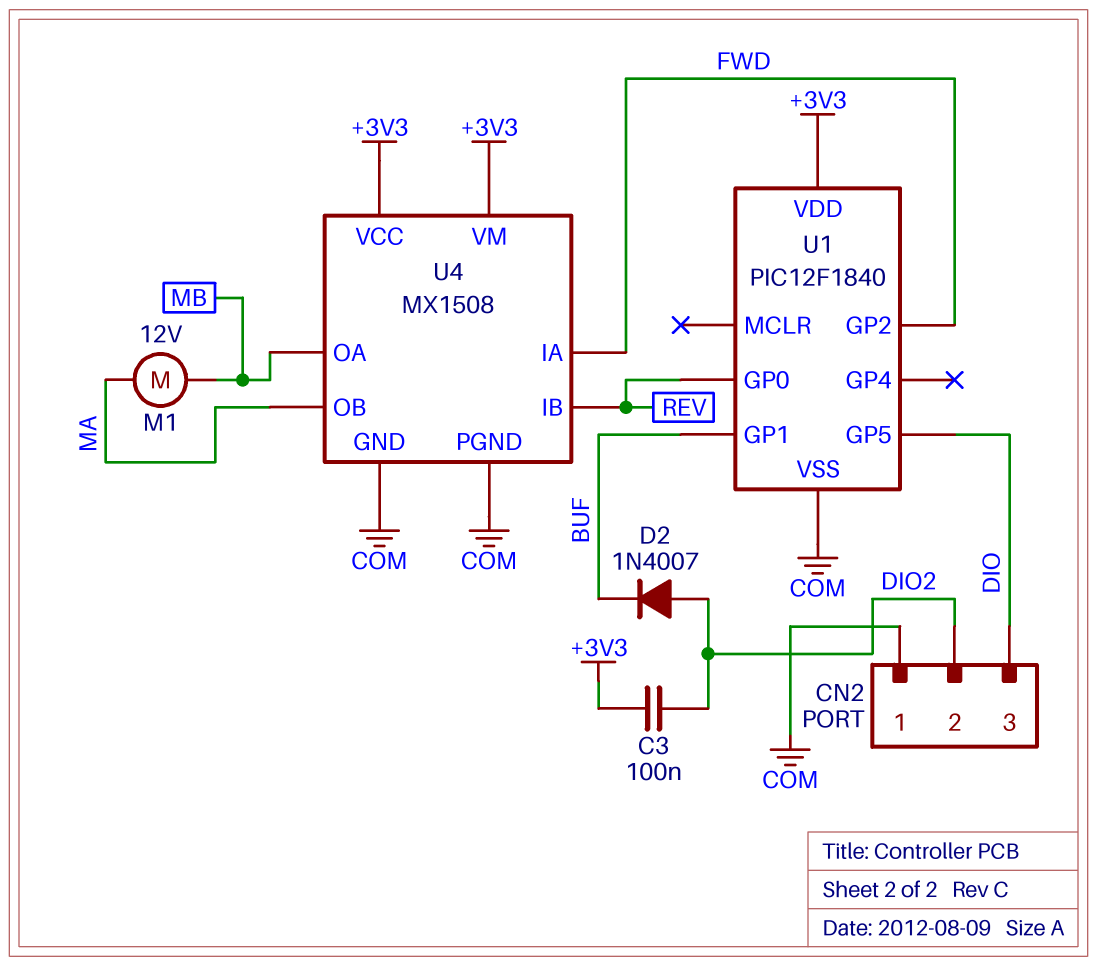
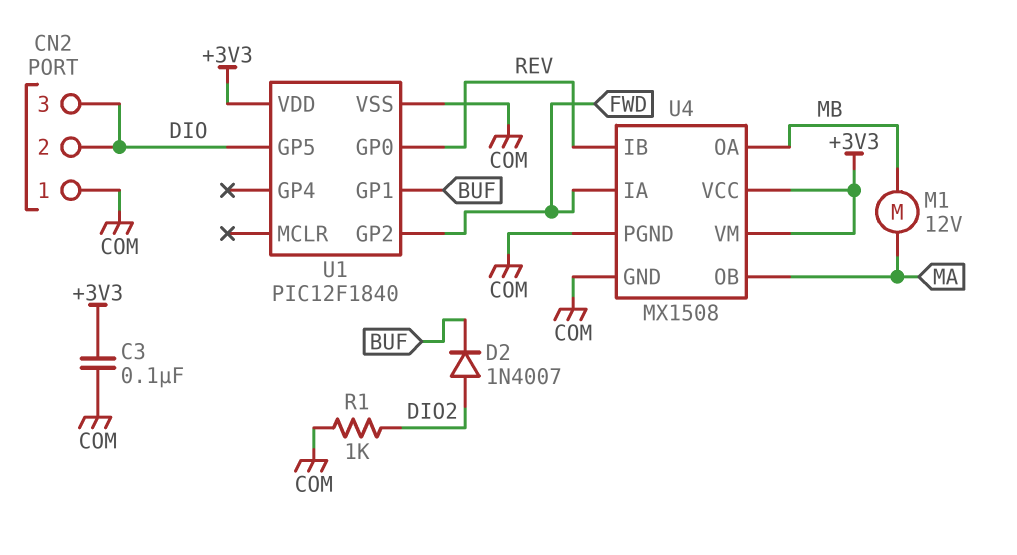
C3: 100nF (+3V3, DIO2) -> 100nF (+3V3, COM)
CN2 pin 2: DIO2 -> DIO
R1: none -> 1k (COM, DIO2)

